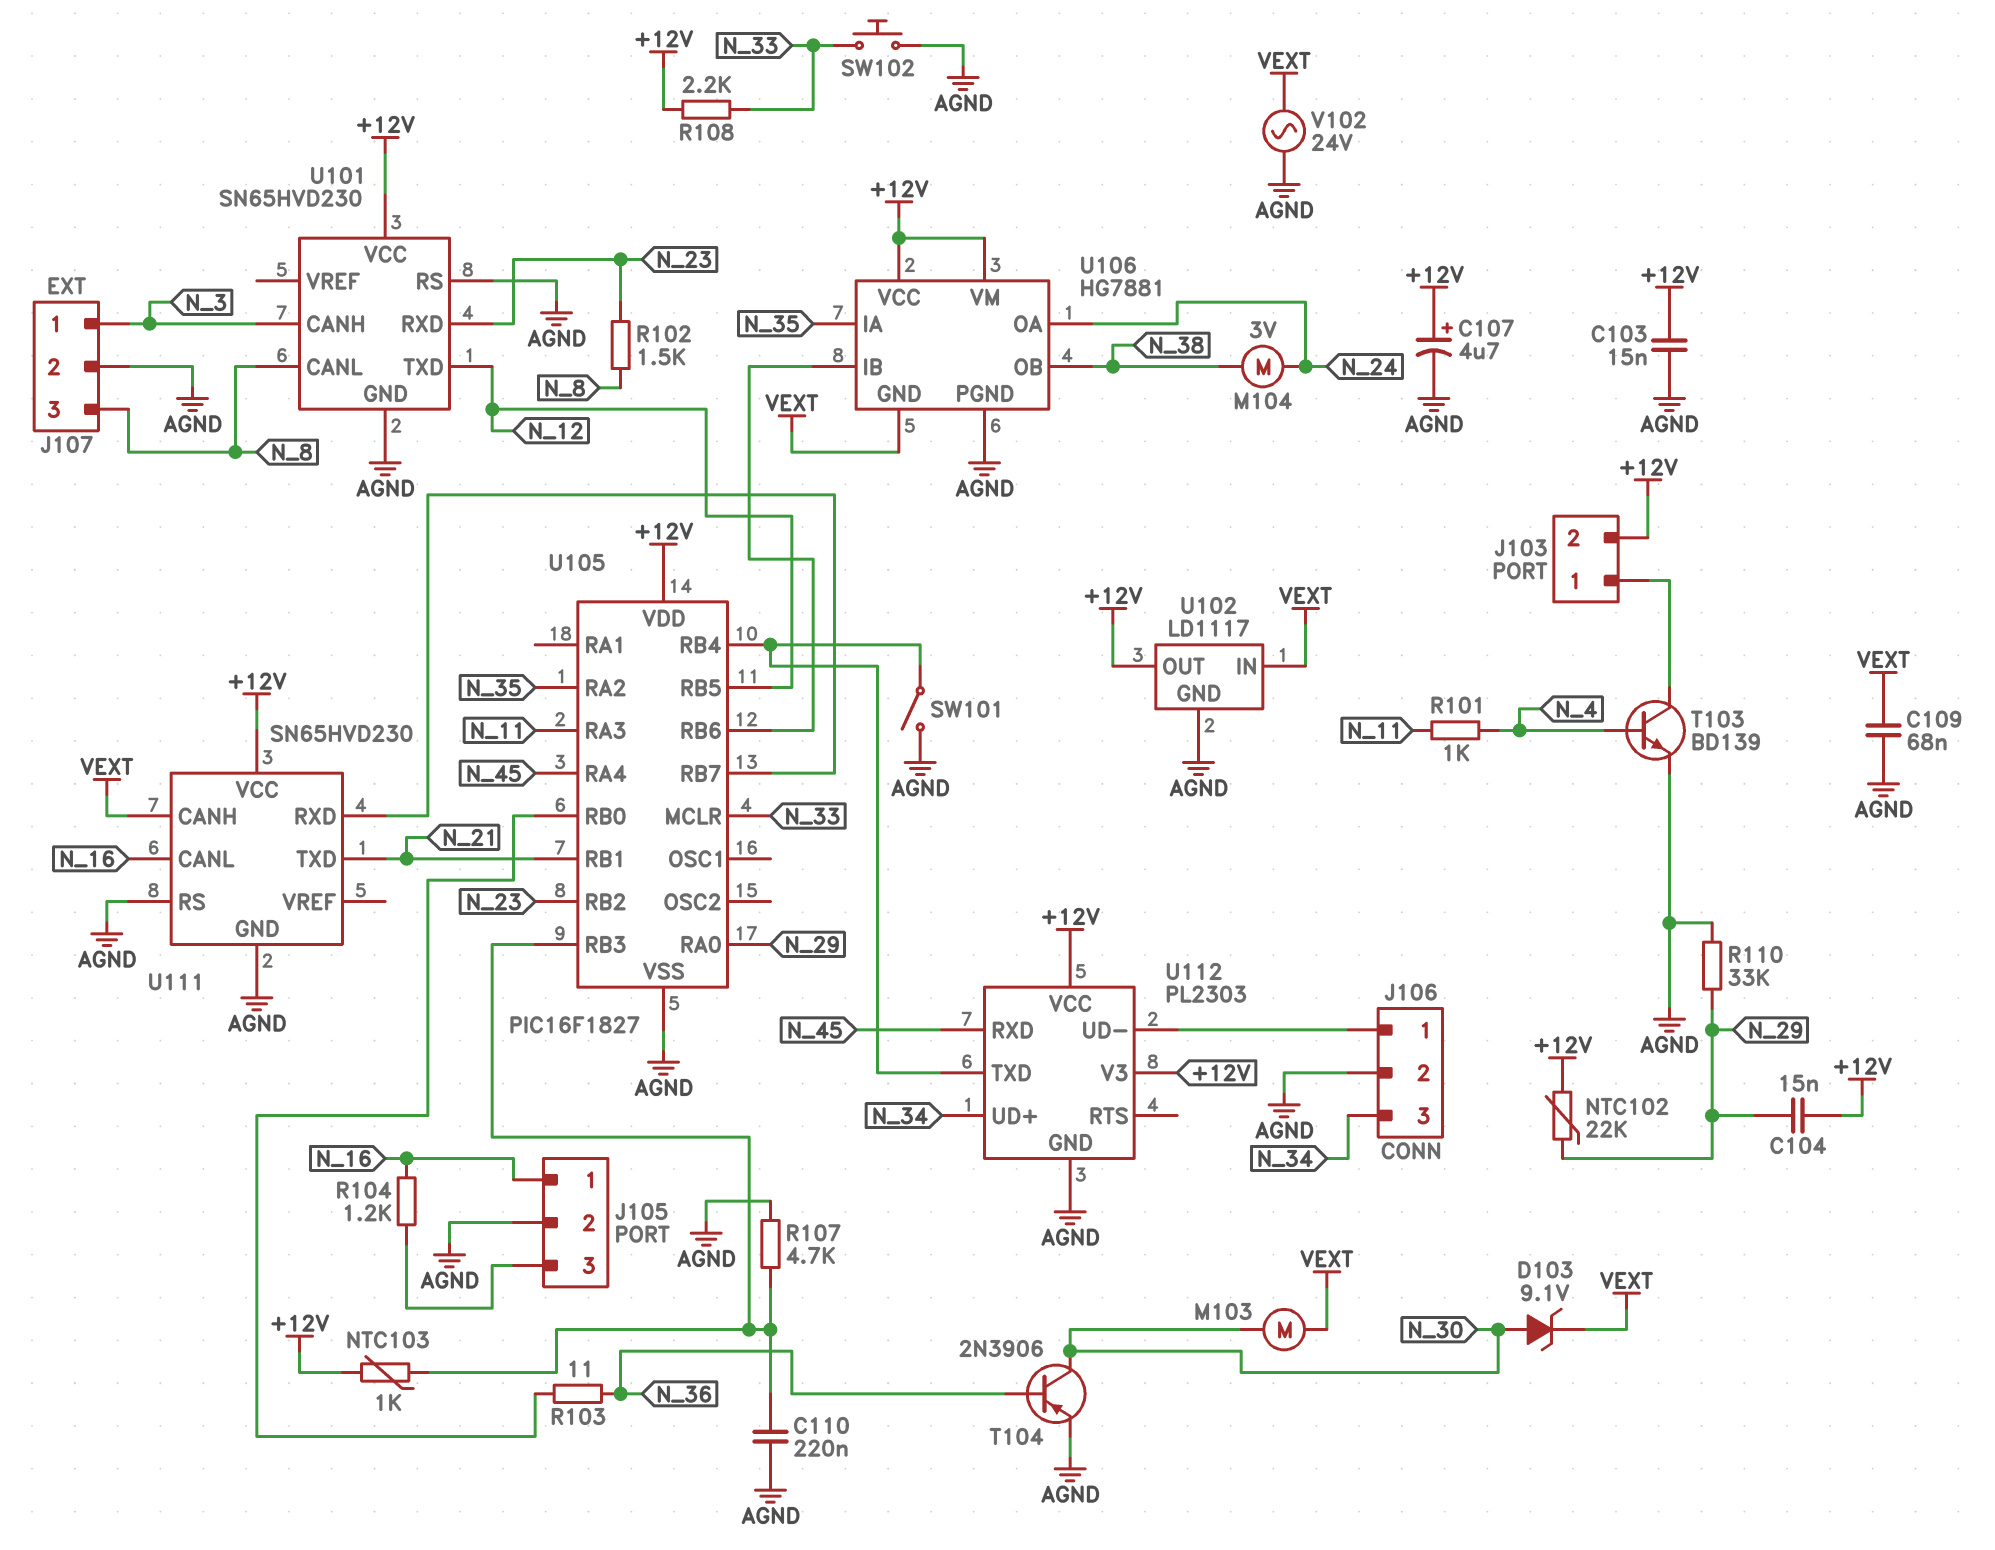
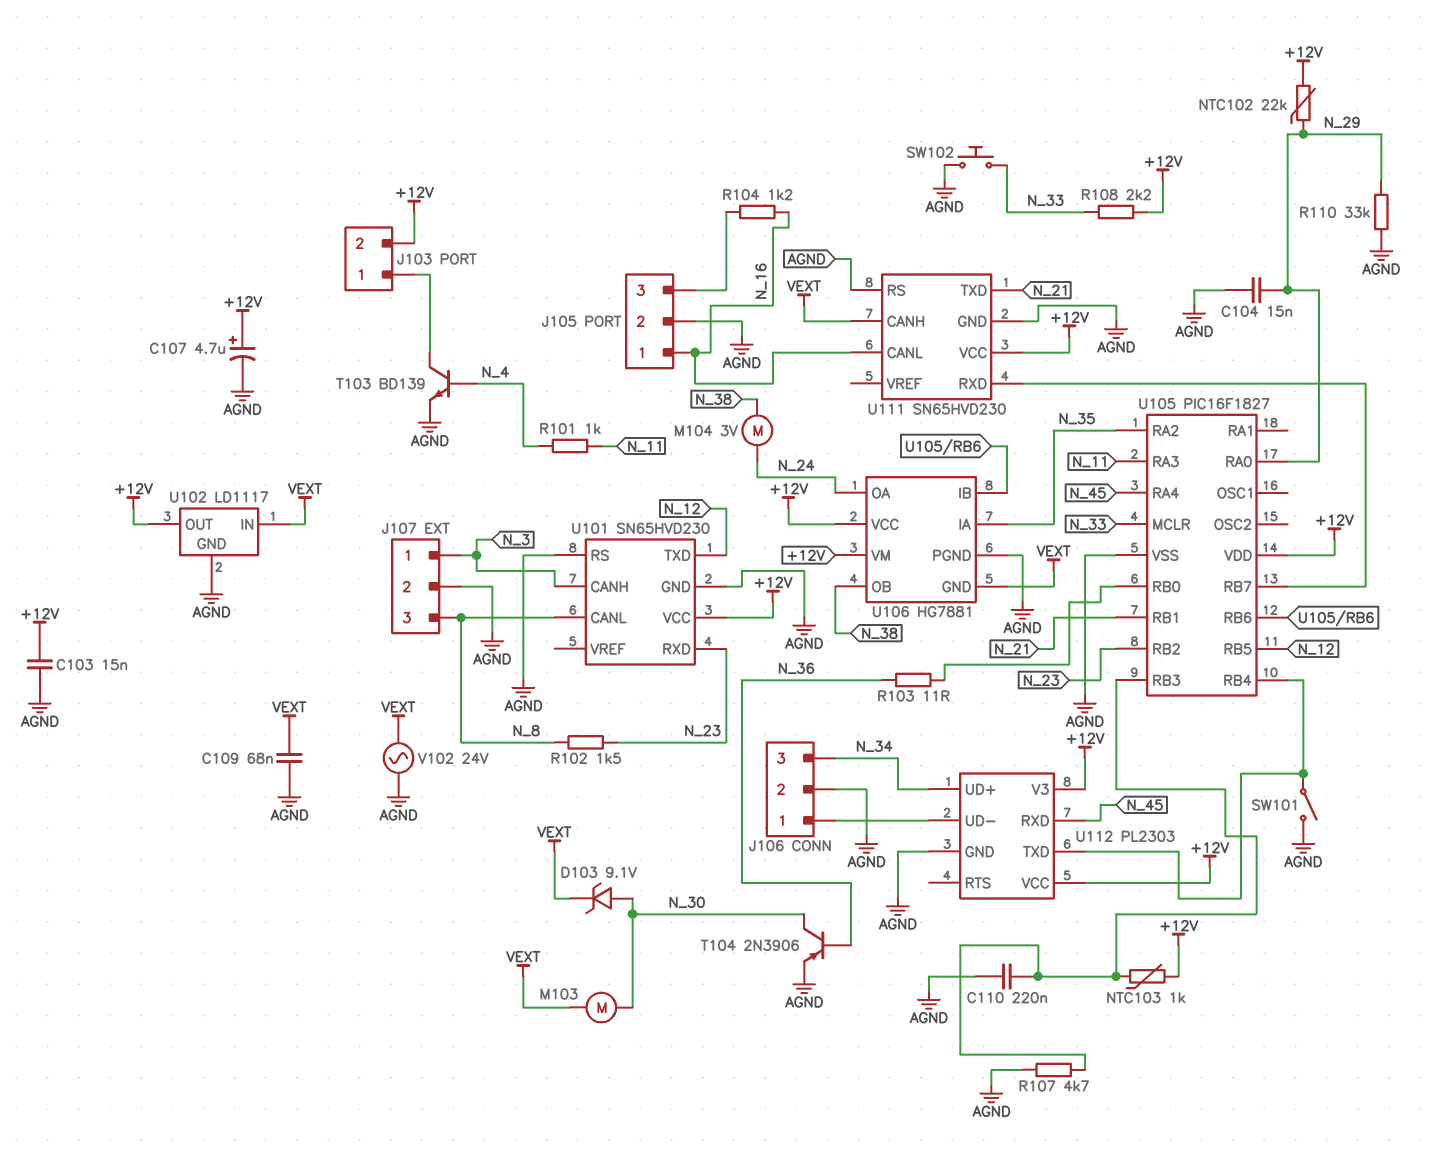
C104: 15nF (+12V, N_29) -> 15nF (AGND, N_29)

